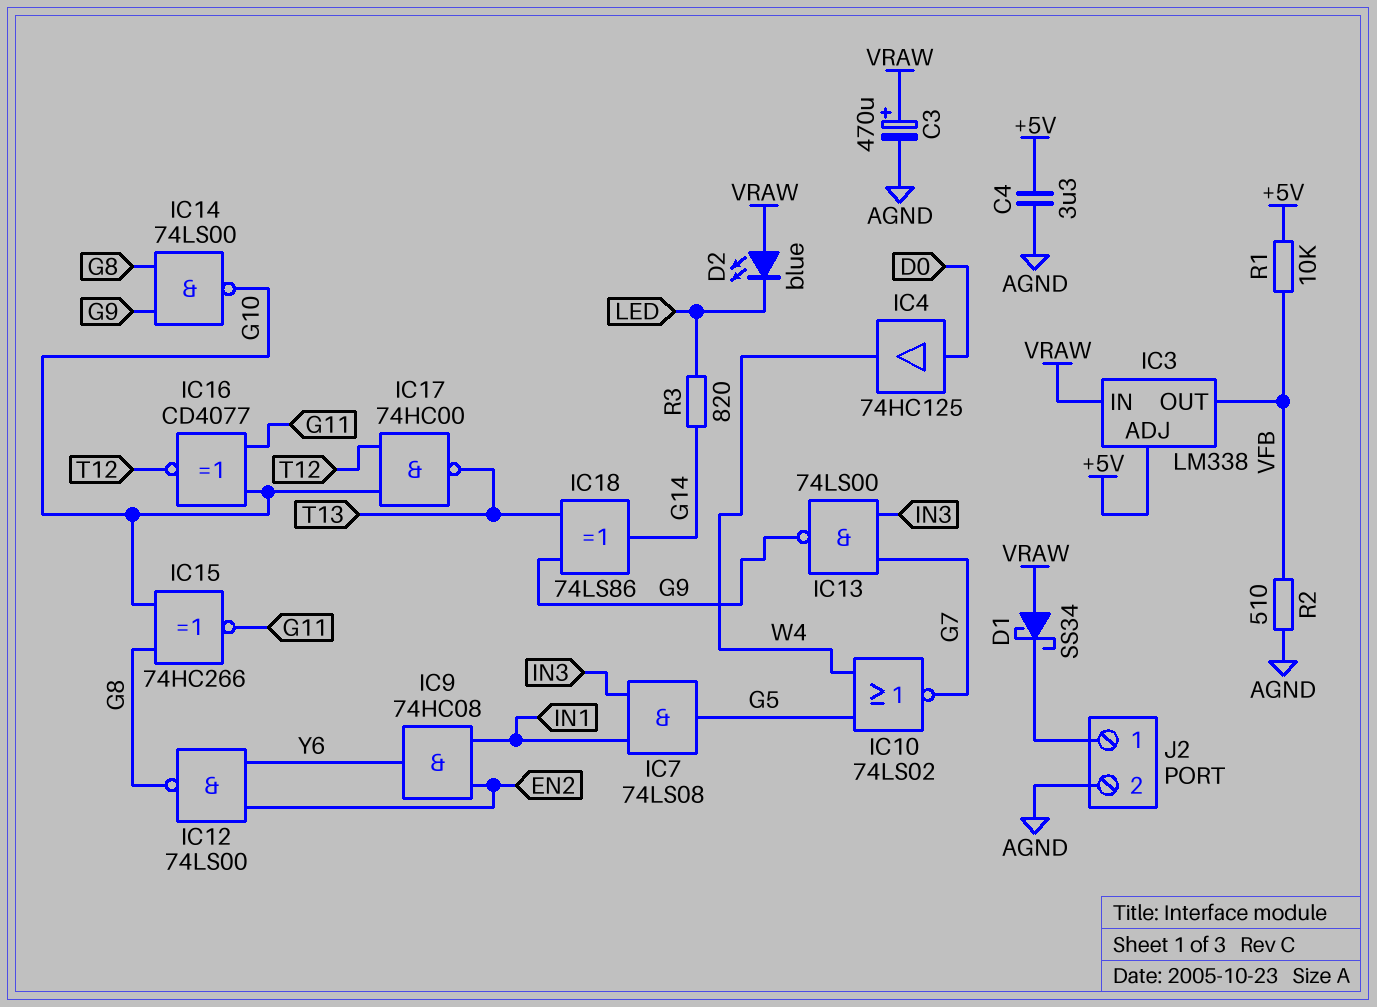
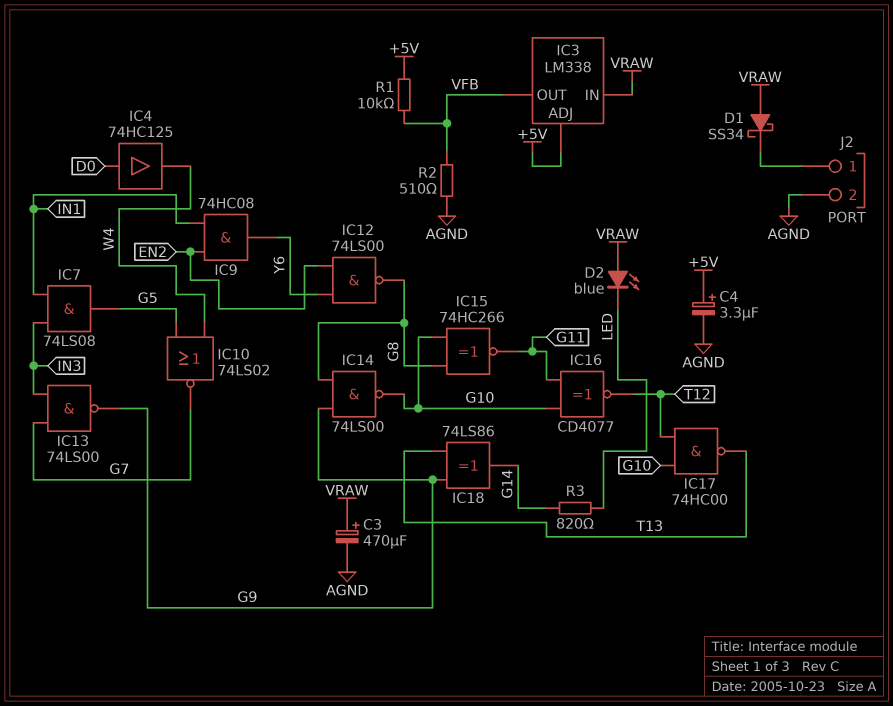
C4: 3.3uF (+5V, AGND) -> 3.3uF (plus +5V, minus AGND)

